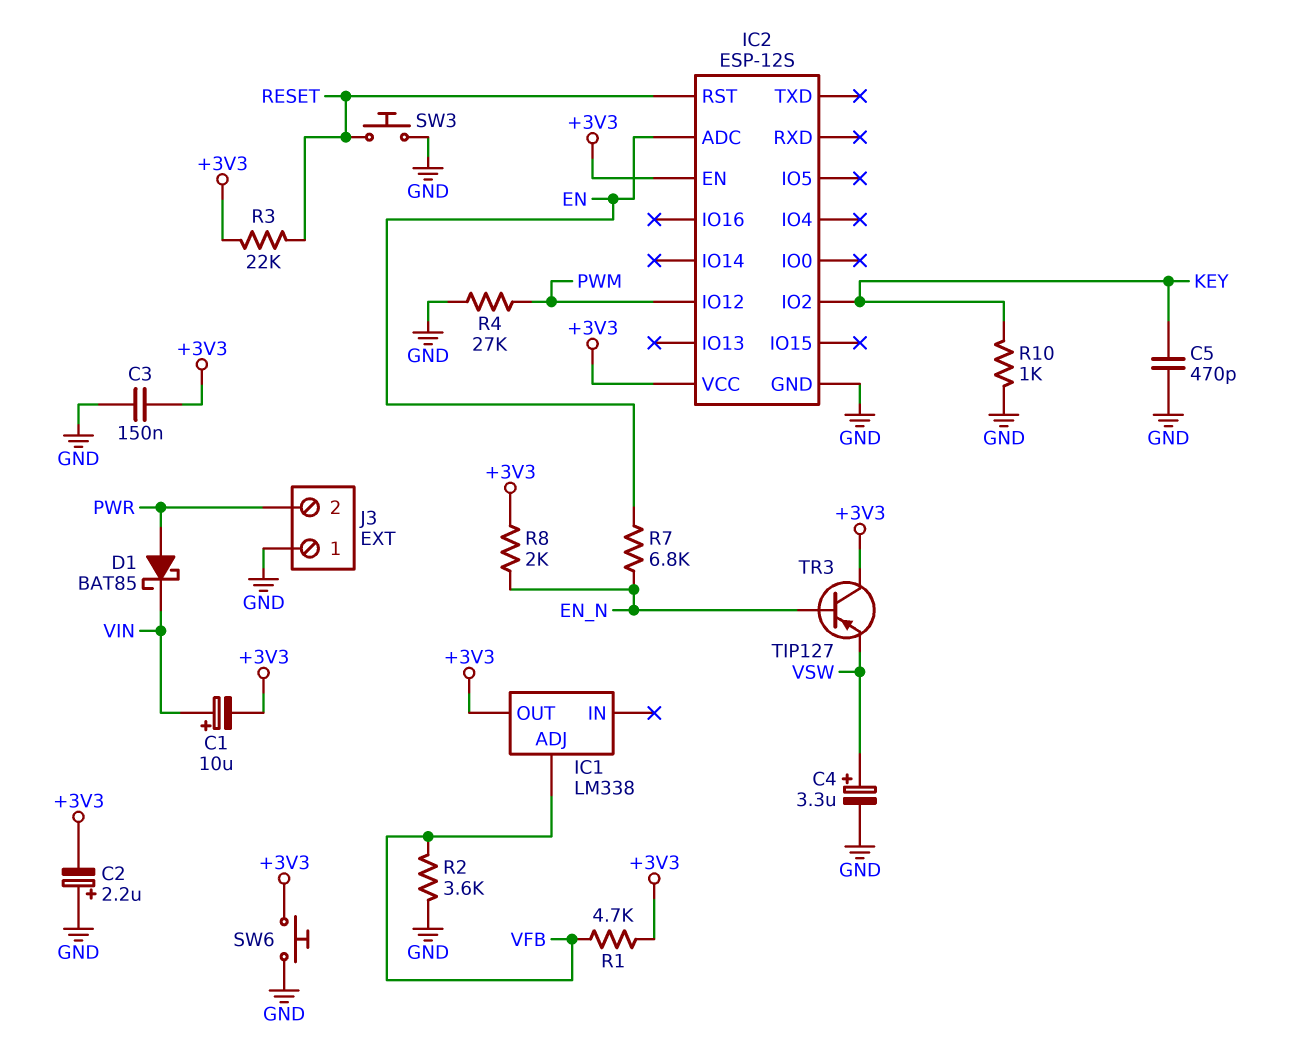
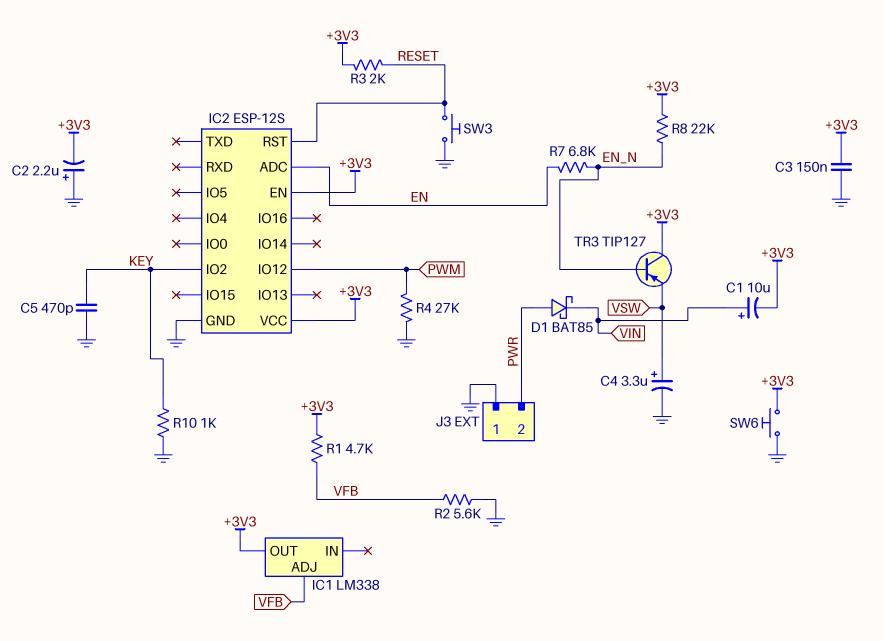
R2: 3.6k (GND, VFB) -> 5.6k (GND, VFB)
R3: 22k (+3V3, RESET) -> 2k (+3V3, RESET)
R8: 2k (+3V3, EN_N) -> 22k (+3V3, EN_N)

